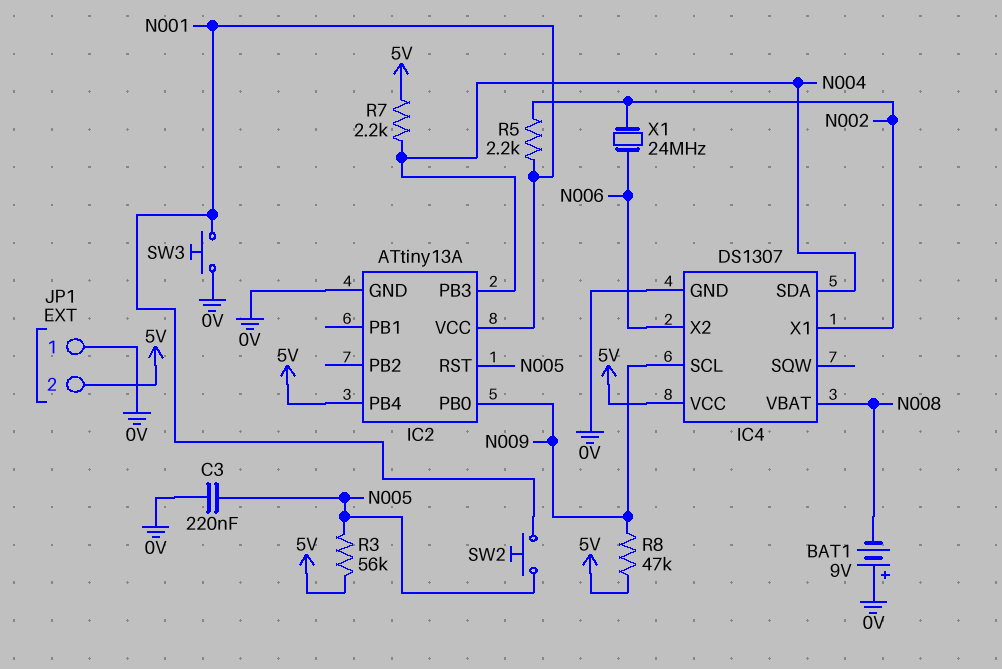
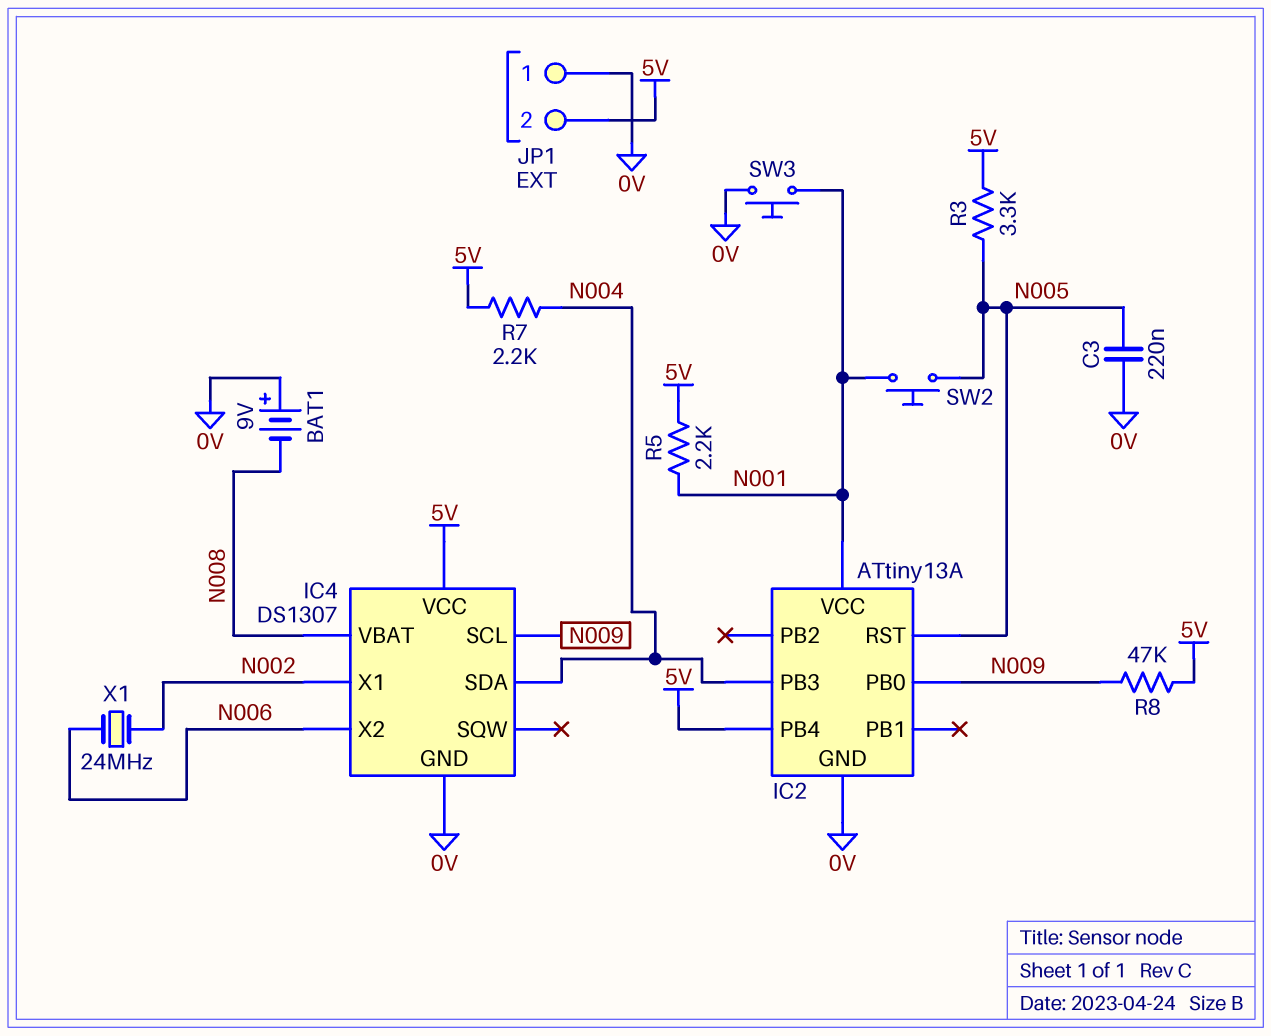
R3: 56k (5V, N005) -> 3.3k (5V, N005)
R5: 2.2k (N001, N002) -> 2.2k (5V, N001)

